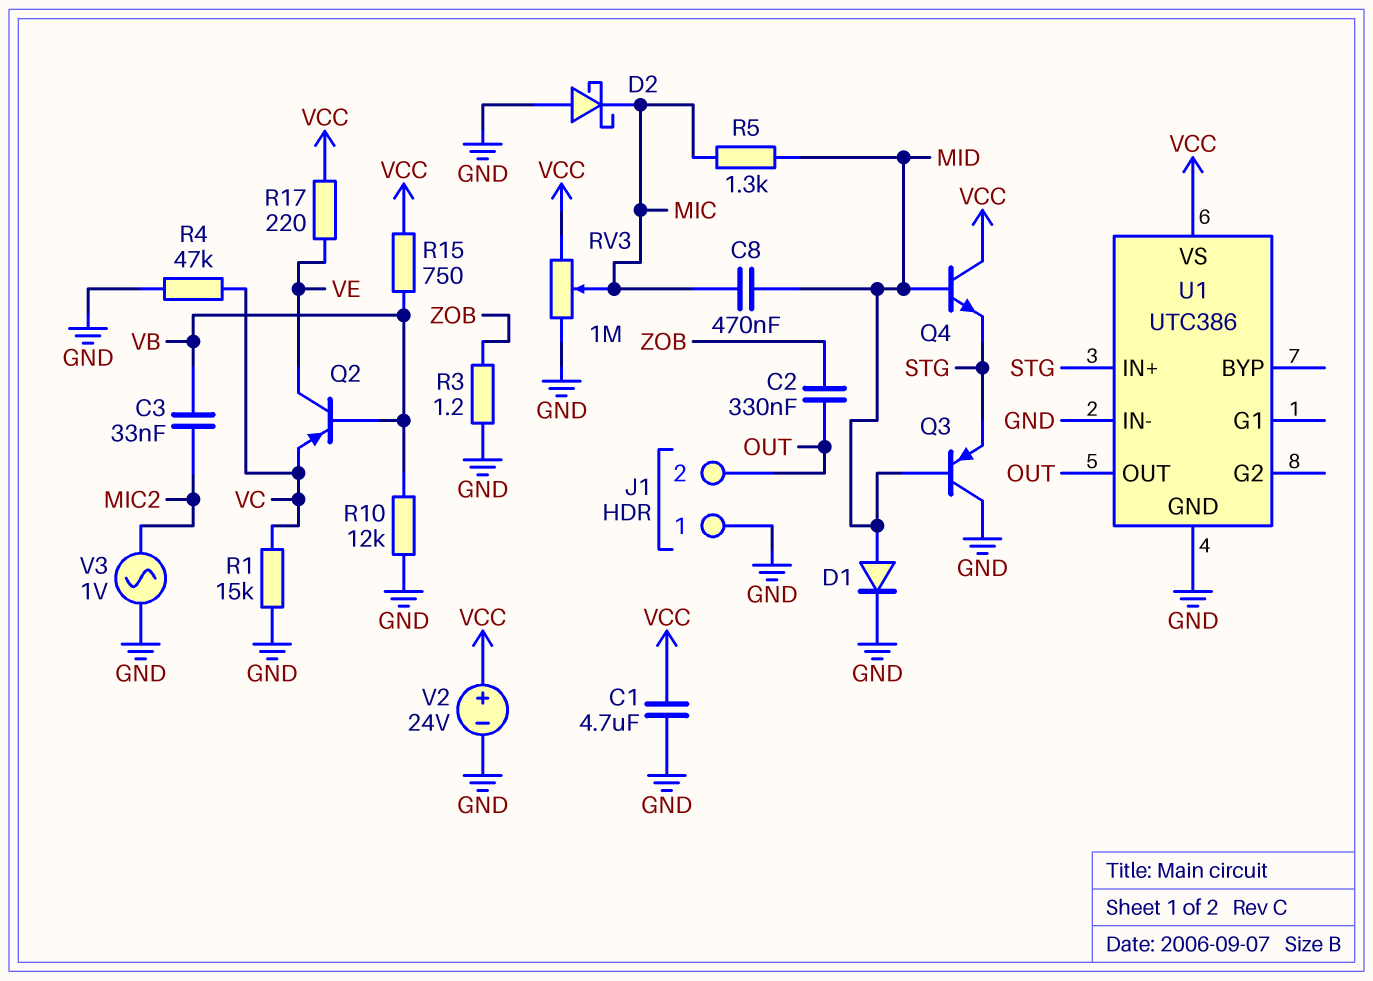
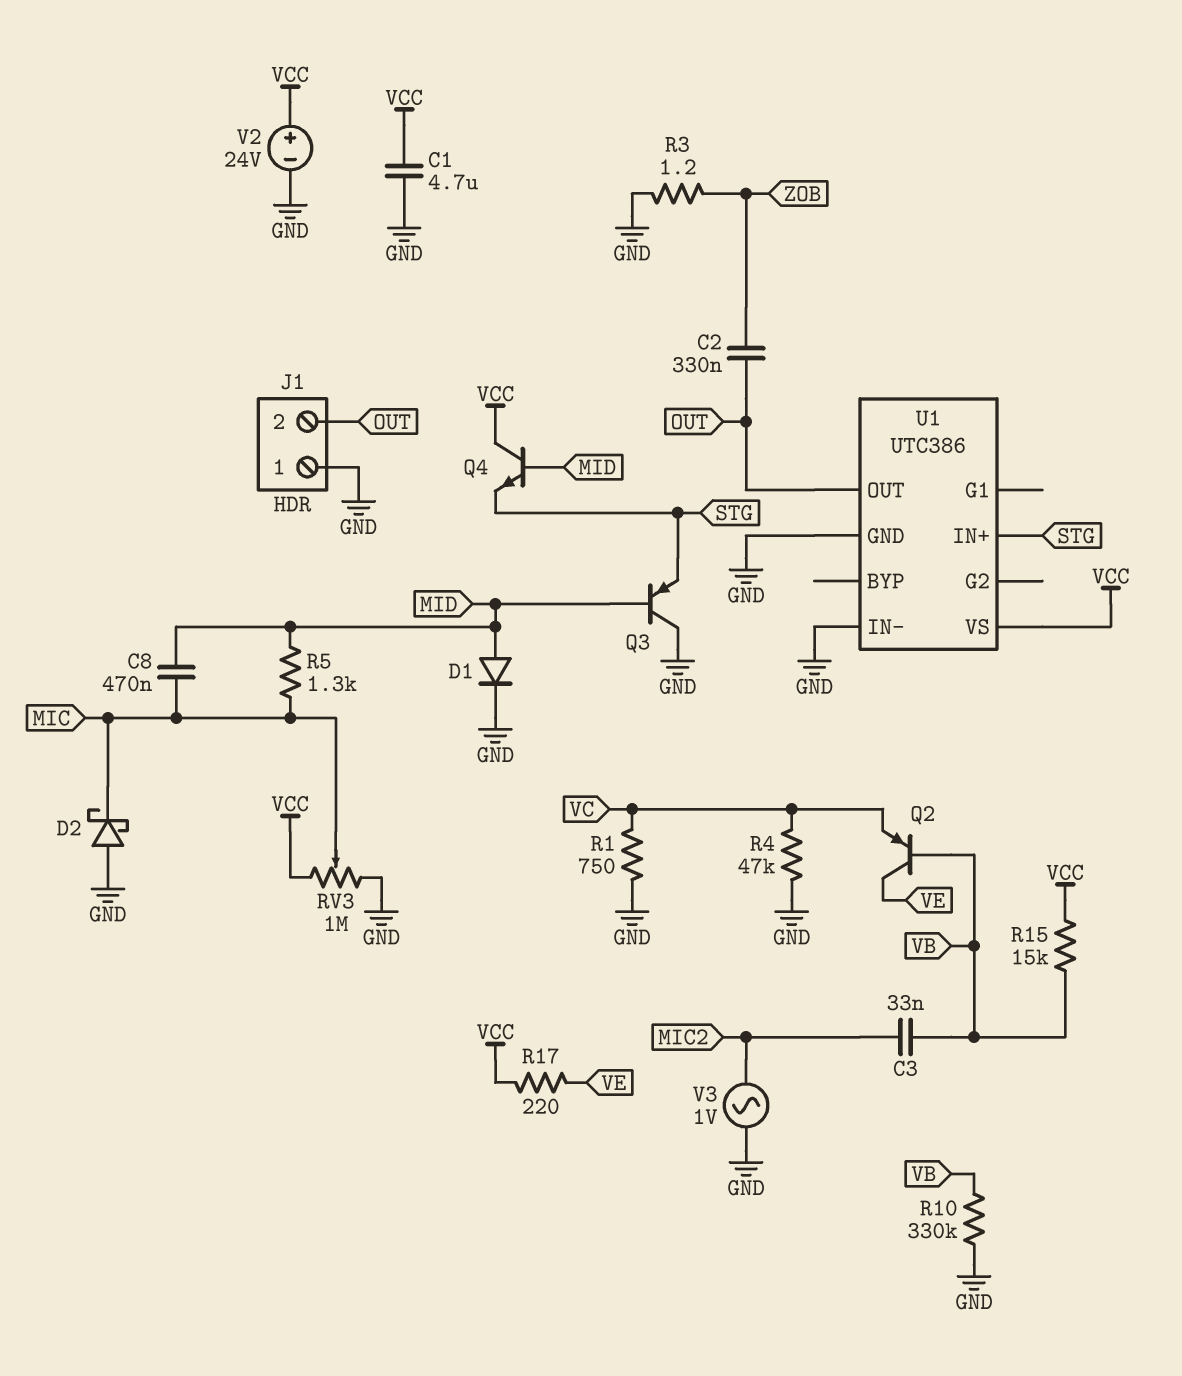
R1: 15k (GND, VC) -> 750 (GND, VC)
R10: 12k (GND, VB) -> 330k (GND, VB)
R15: 750 (VB, VCC) -> 15k (VB, VCC)

